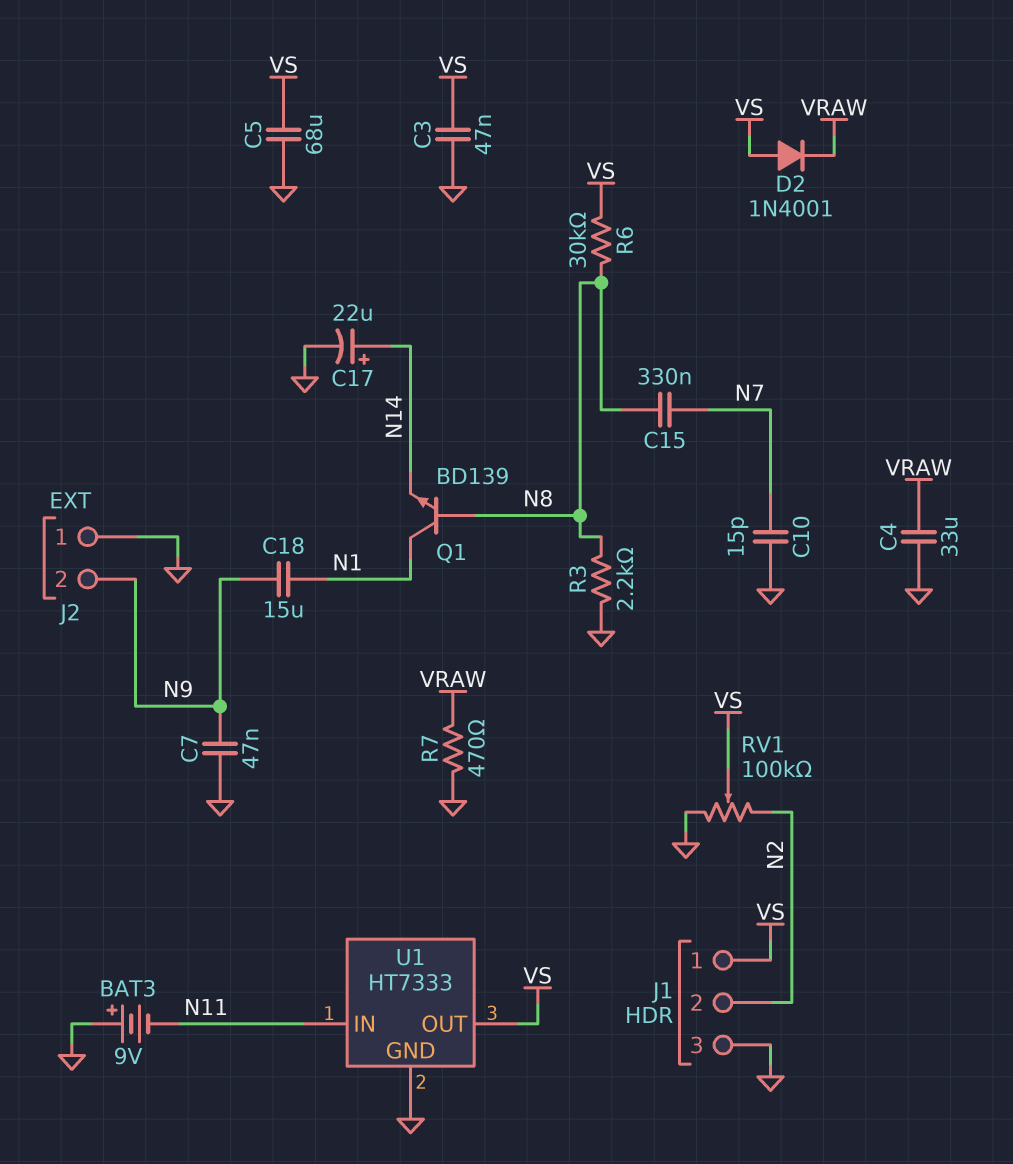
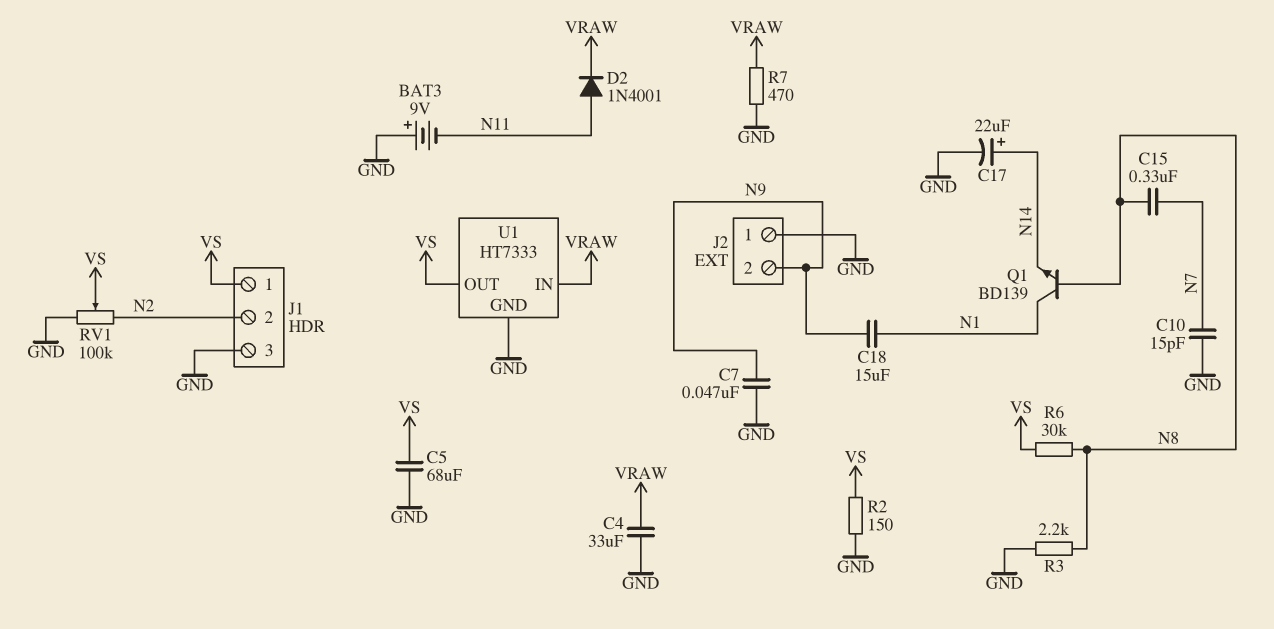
C3: 47nF (GND, VS) -> none
D2: diode 1N4001 (A VS, K VRAW) -> diode 1N4001 (A N11, K VRAW)
R2: none -> 150 (GND, VS)
U1 pin IN: N11 -> VRAW

